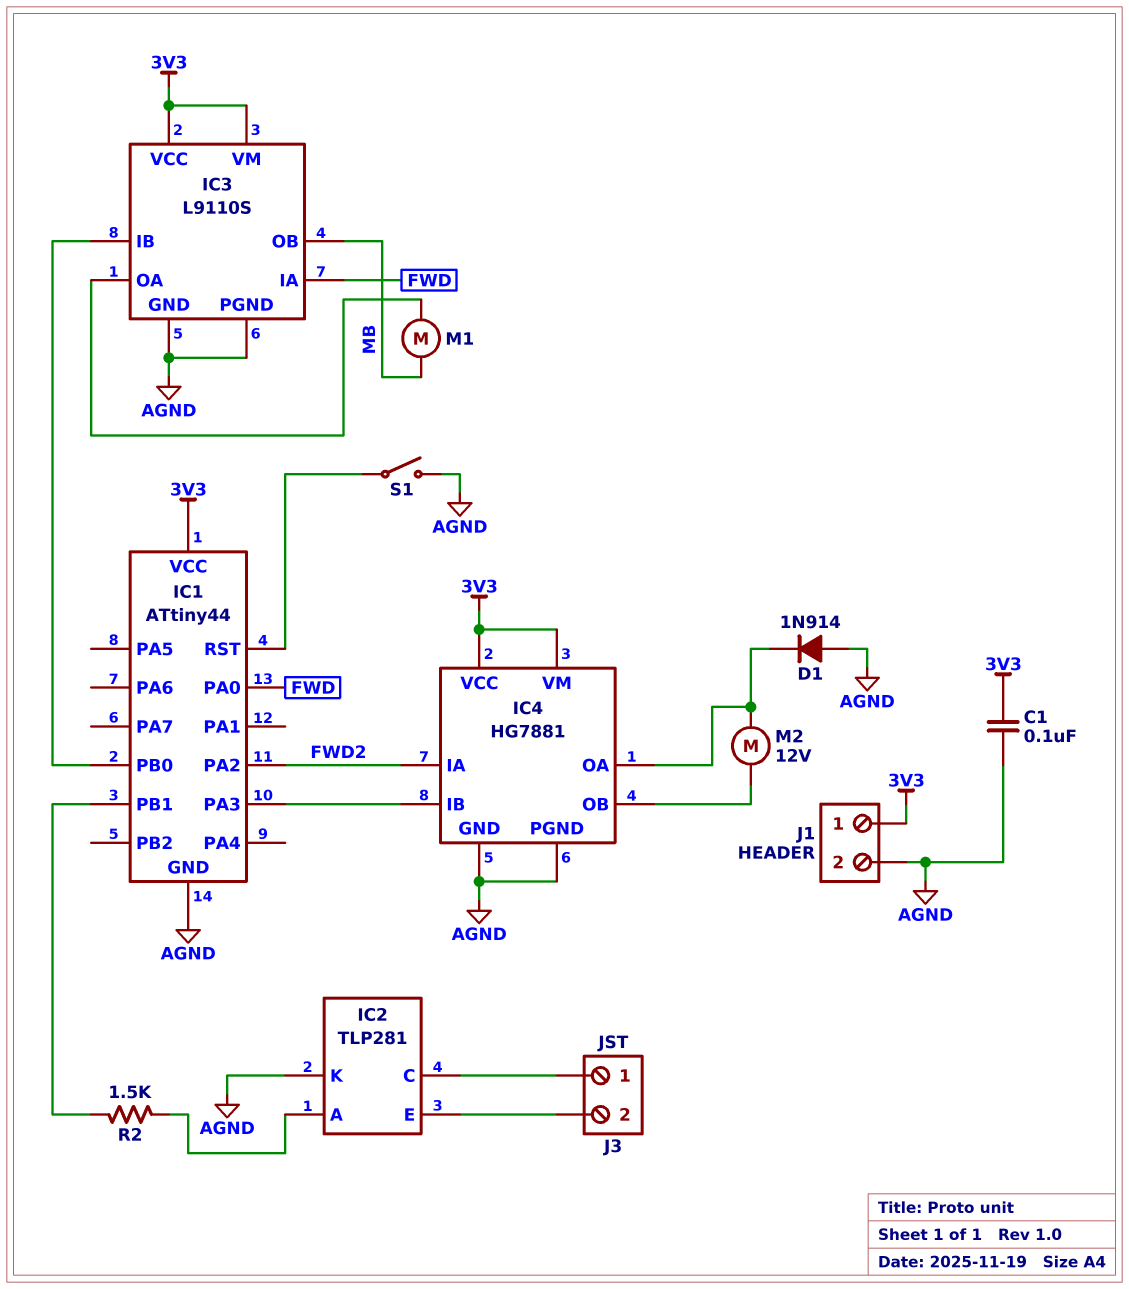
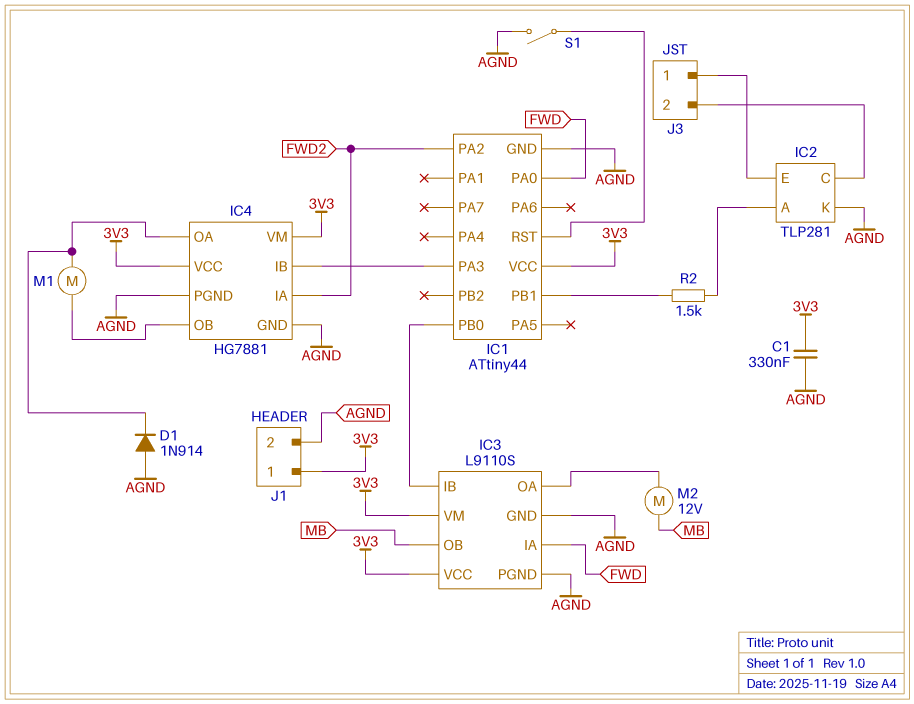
C1: 100nF (3V3, AGND) -> 330nF (3V3, AGND)
J3 pin 1: IC2/C -> IC2/E
J3 pin 2: IC2/E -> IC2/C
M1: motor (IC3/OA, MB) -> motor (IC4/OA, IC4/OB)
M2: motor 12V (IC4/OA, IC4/OB) -> motor 12V (IC3/OA, MB)

